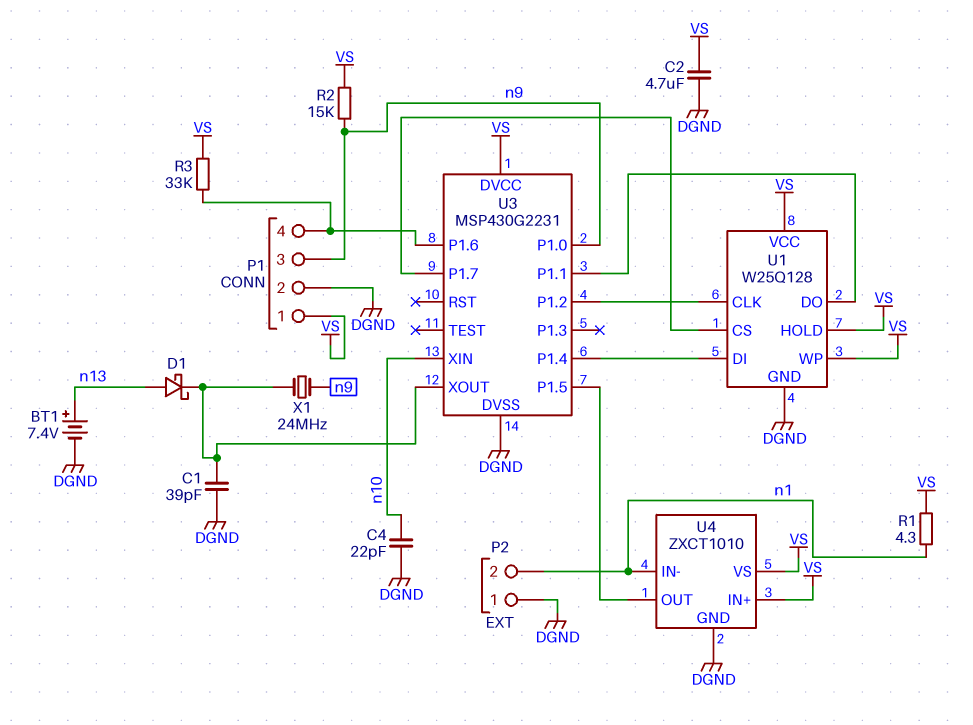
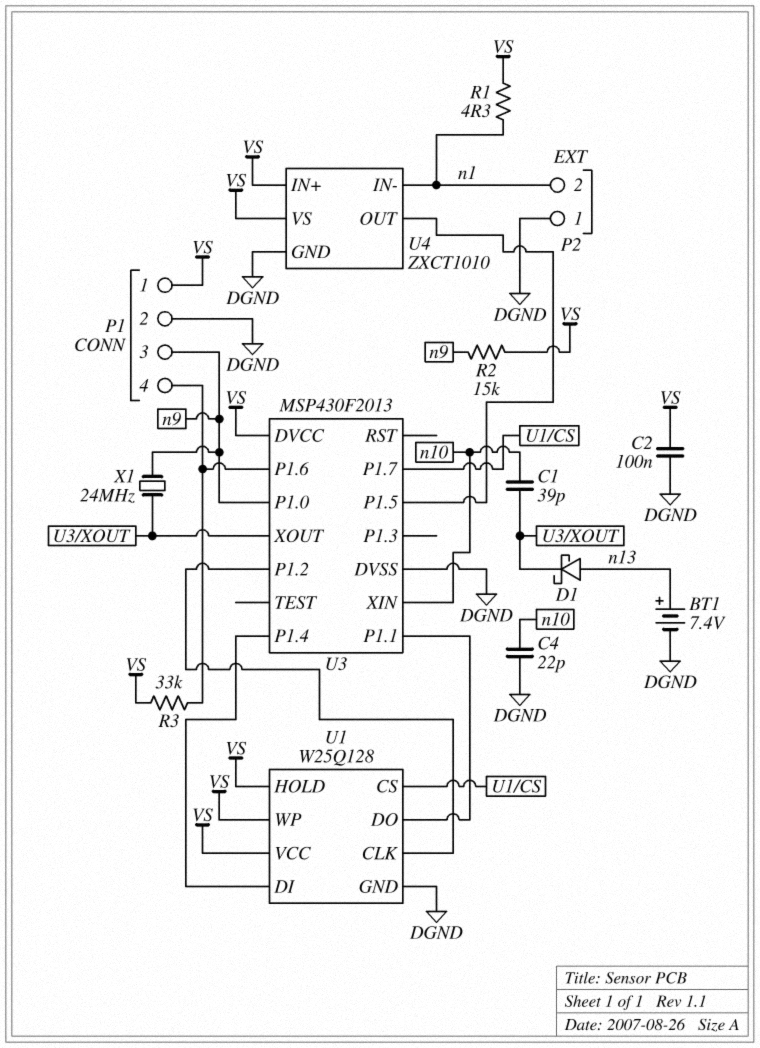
C1: 39pF (DGND, U3/XOUT) -> 39pF (U3/XOUT, n10)
C2: 4.7uF (DGND, VS) -> 100nF (DGND, VS)
U3: MSP430G2231 -> MSP430F2013

